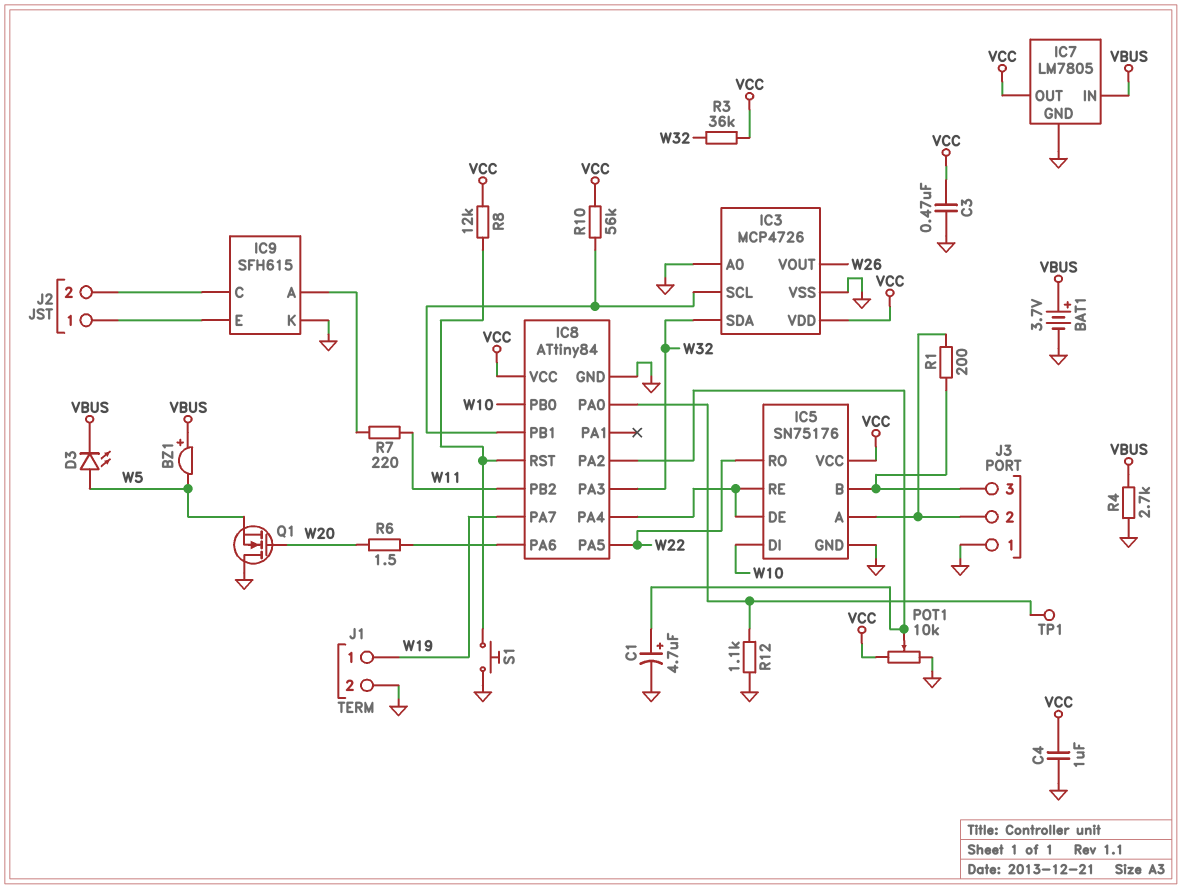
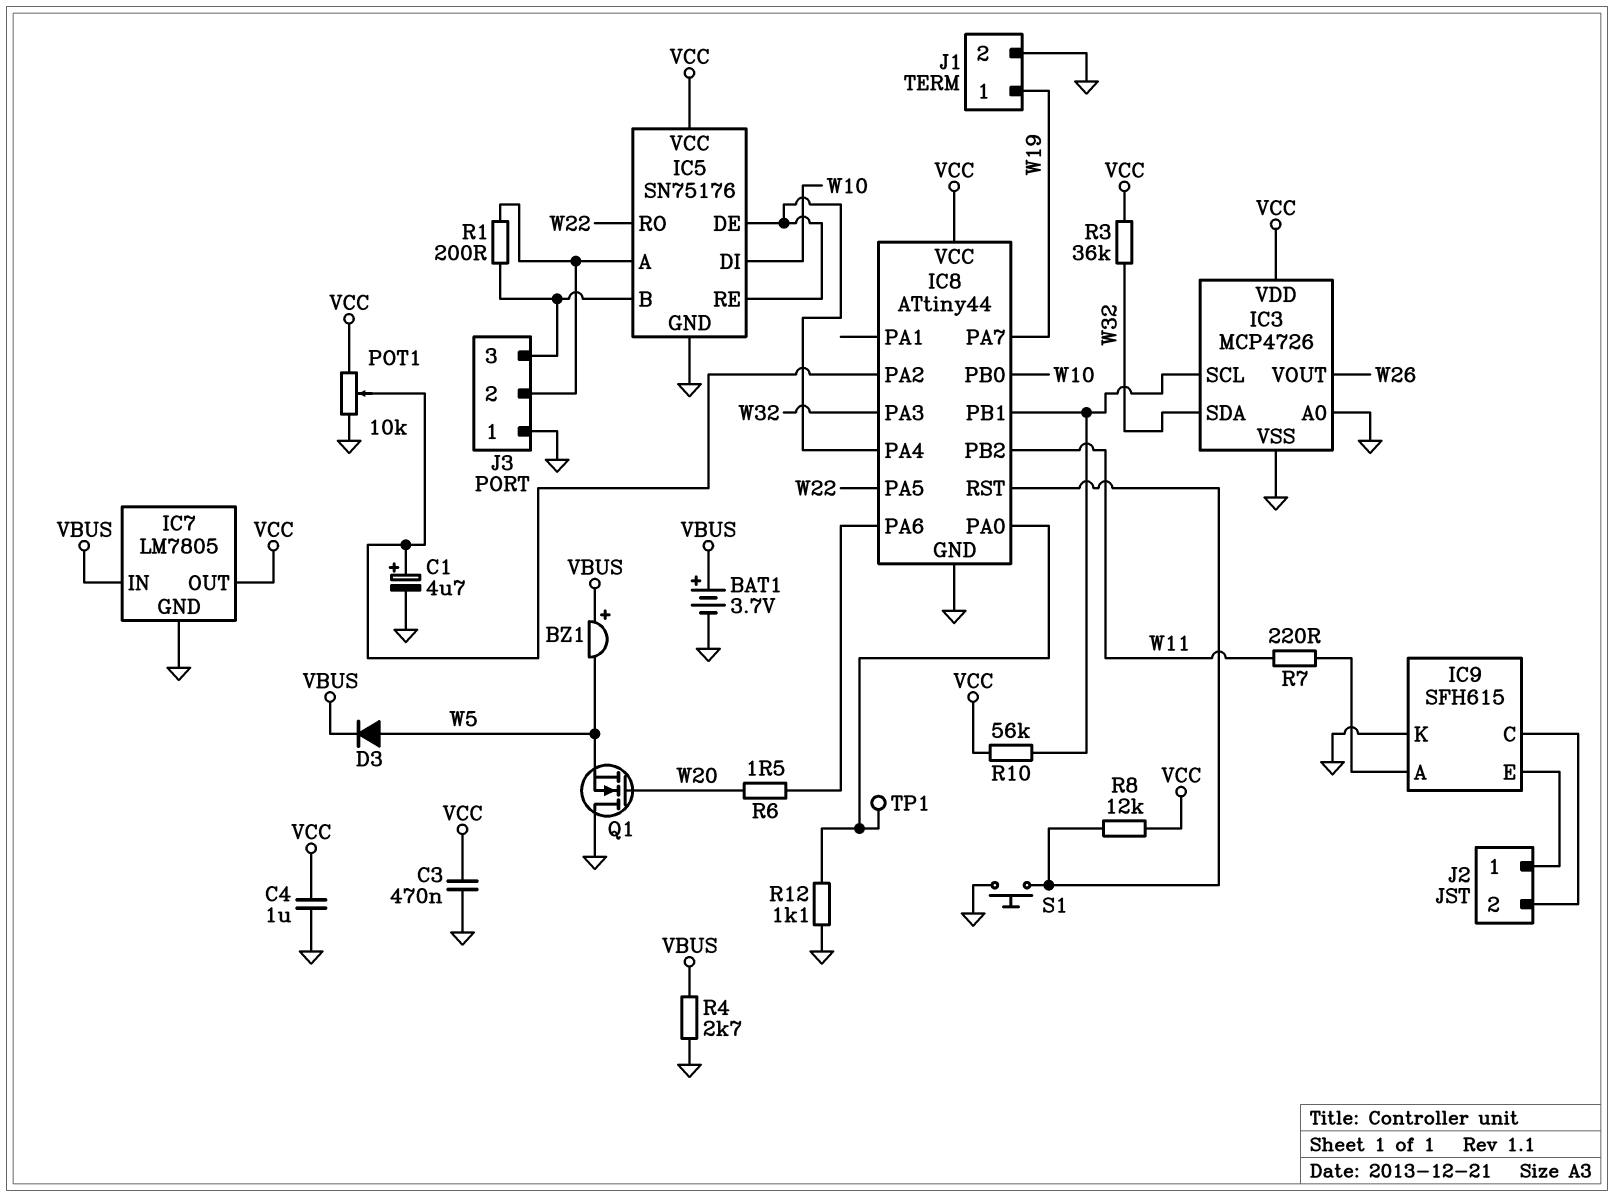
D3: LED (A W5, K VBUS) -> diode (A W5, K VBUS)
IC8: ATtiny84 -> ATtiny44

